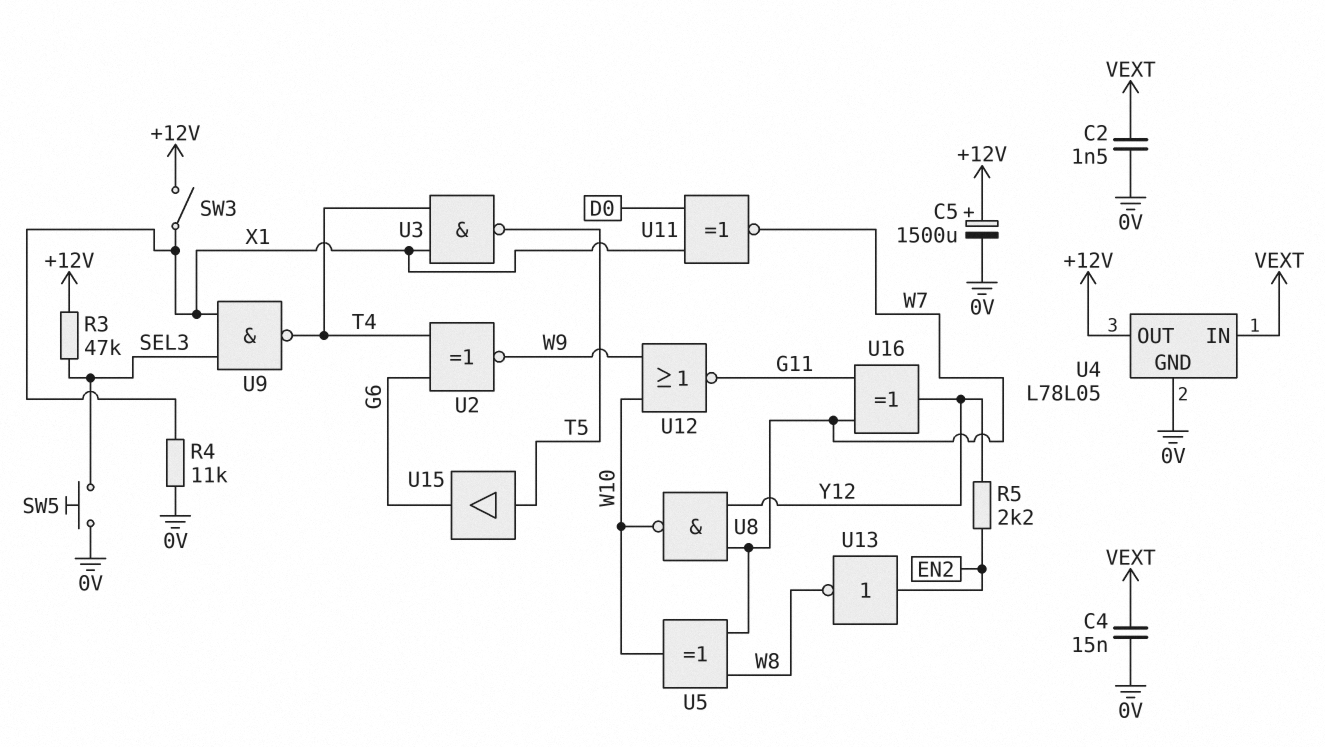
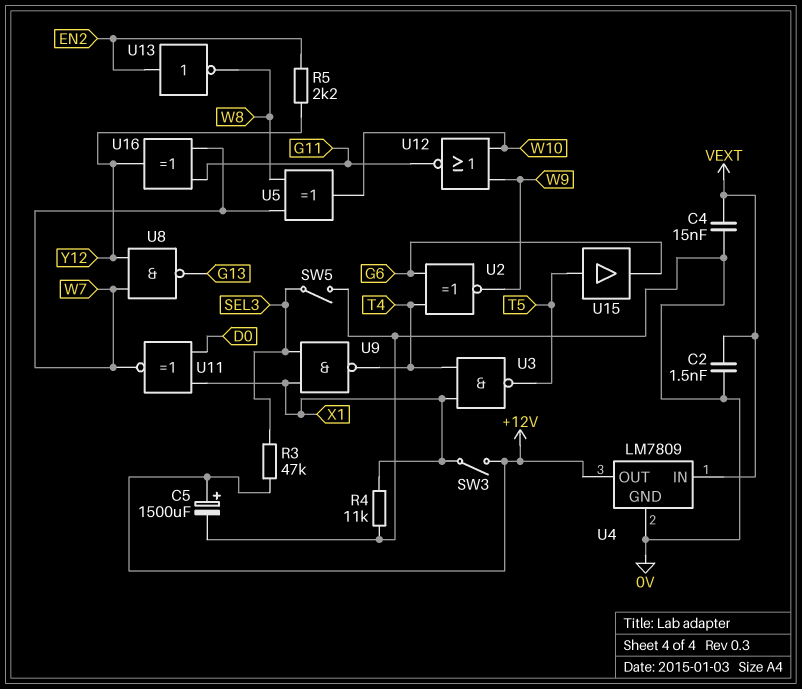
SW5: button (0V, SEL3) -> switch (0V, SEL3)
U4: L78L05 -> LM7809
U8: NAND (in W7, in Y12, out W10) -> NAND (in W7, in Y12, out G13)

